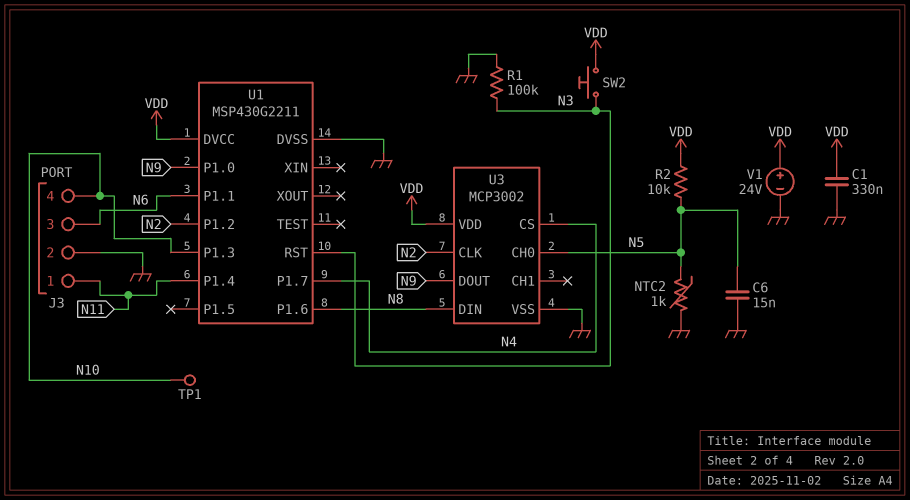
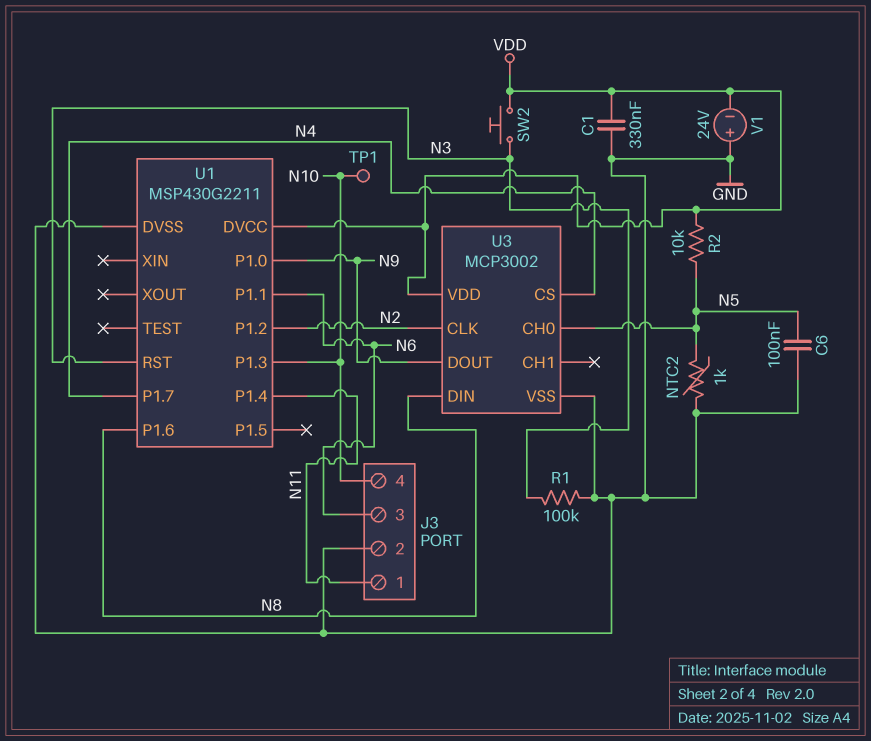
C6: 15nF (GND, N5) -> 100nF (GND, N5)
V1: 24V (plus VDD, minus GND) -> 24V (plus GND, minus VDD)

